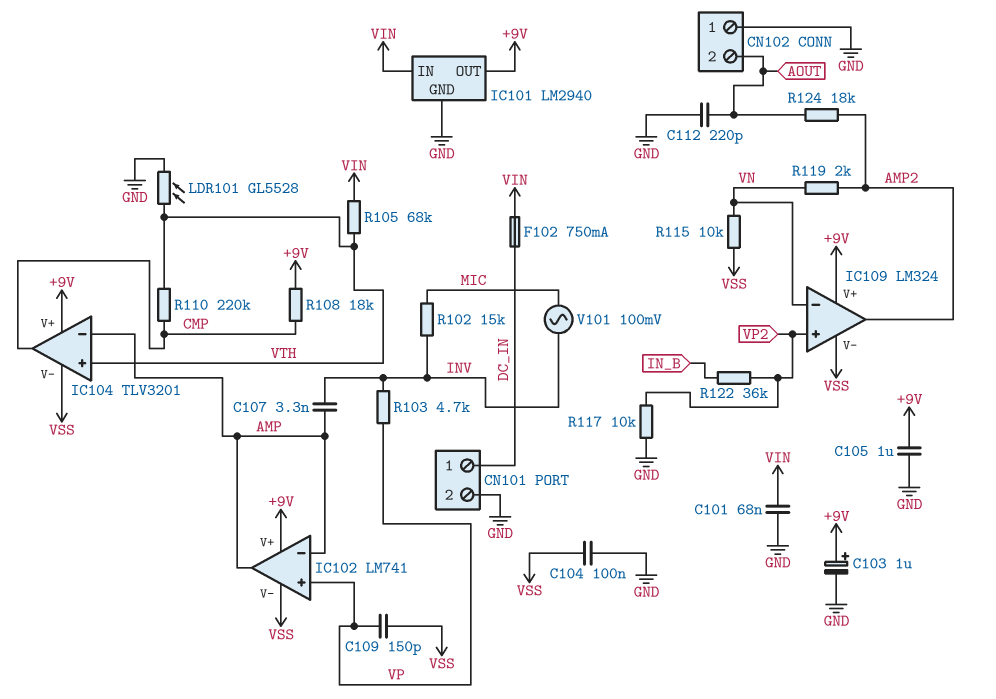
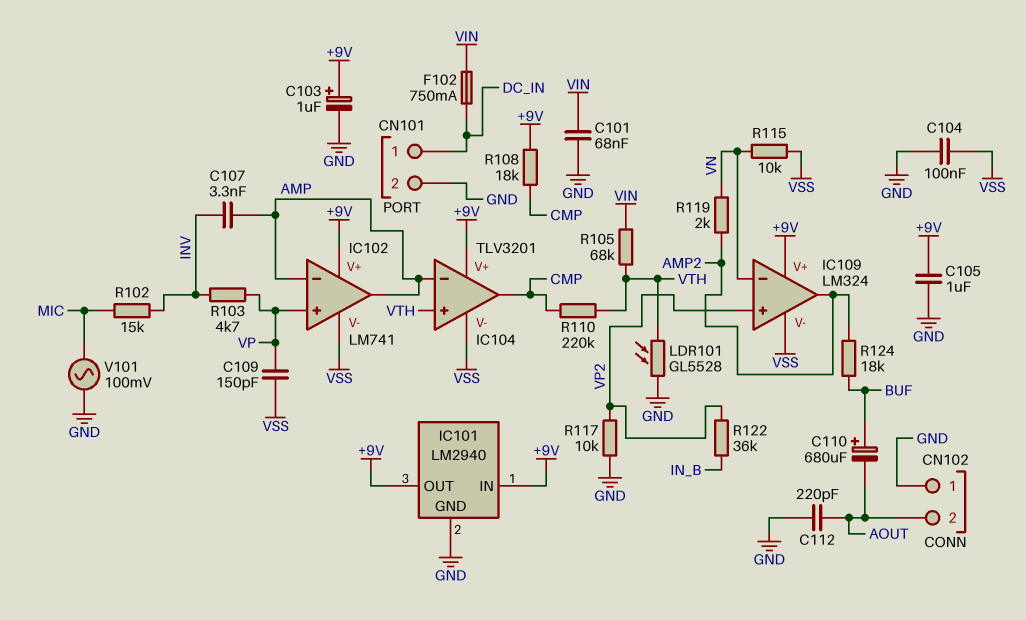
C110: none -> 680uF (plus BUF, minus AOUT)
IC101 pin IN: VIN -> +9V
R124: 18k (AMP2, AOUT) -> 18k (AMP2, BUF)
V101: AC 100mV (INV, MIC) -> AC 100mV (GND, MIC)

